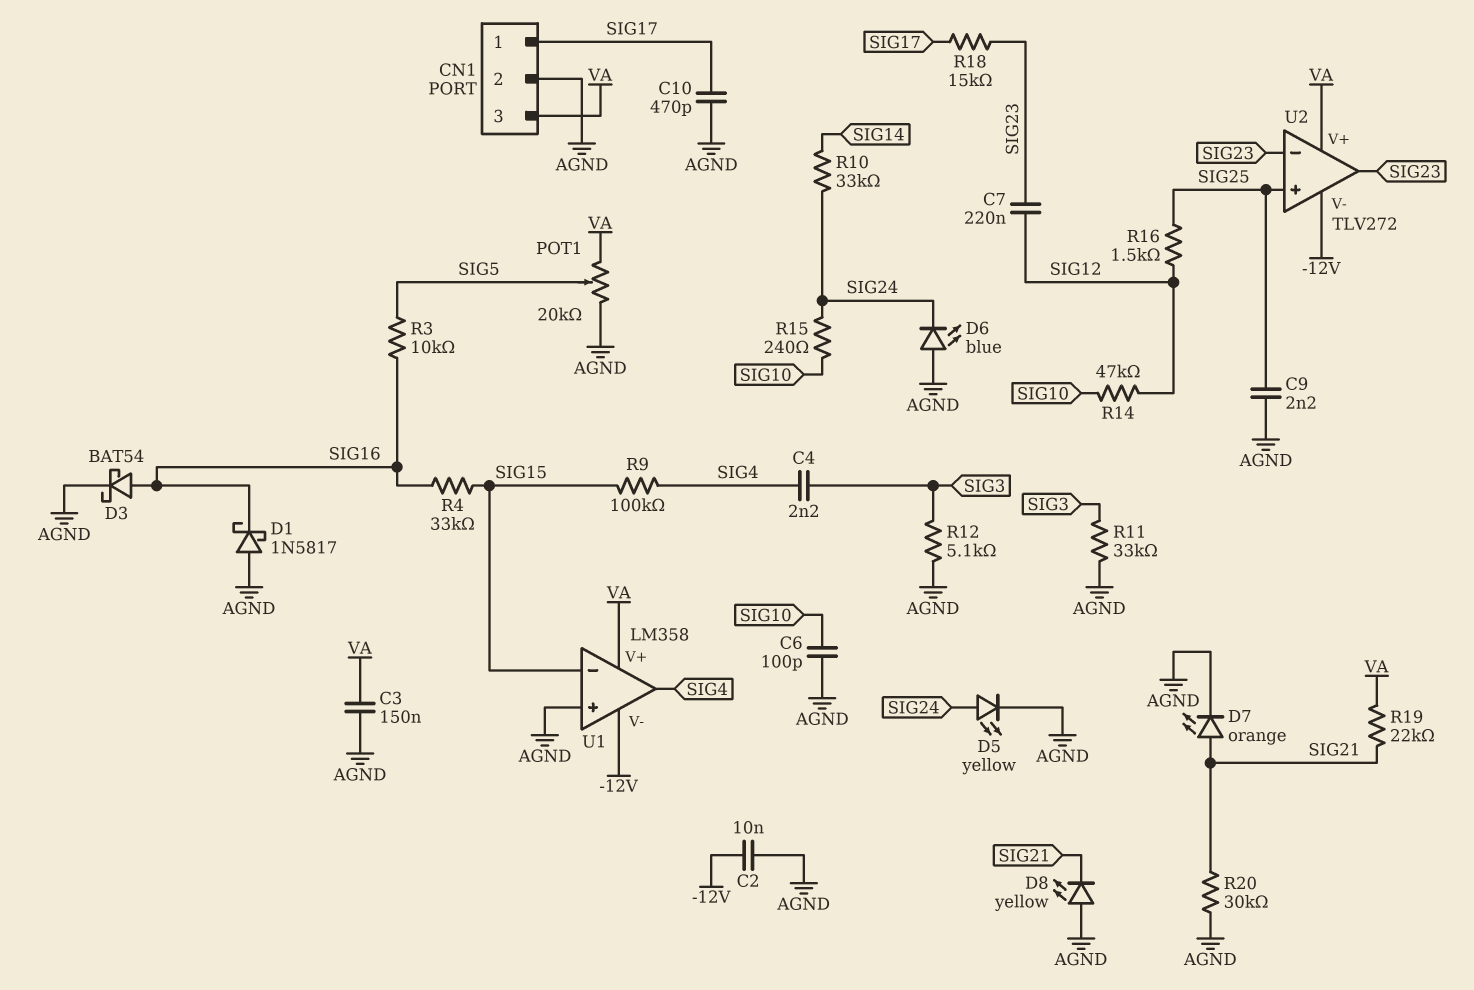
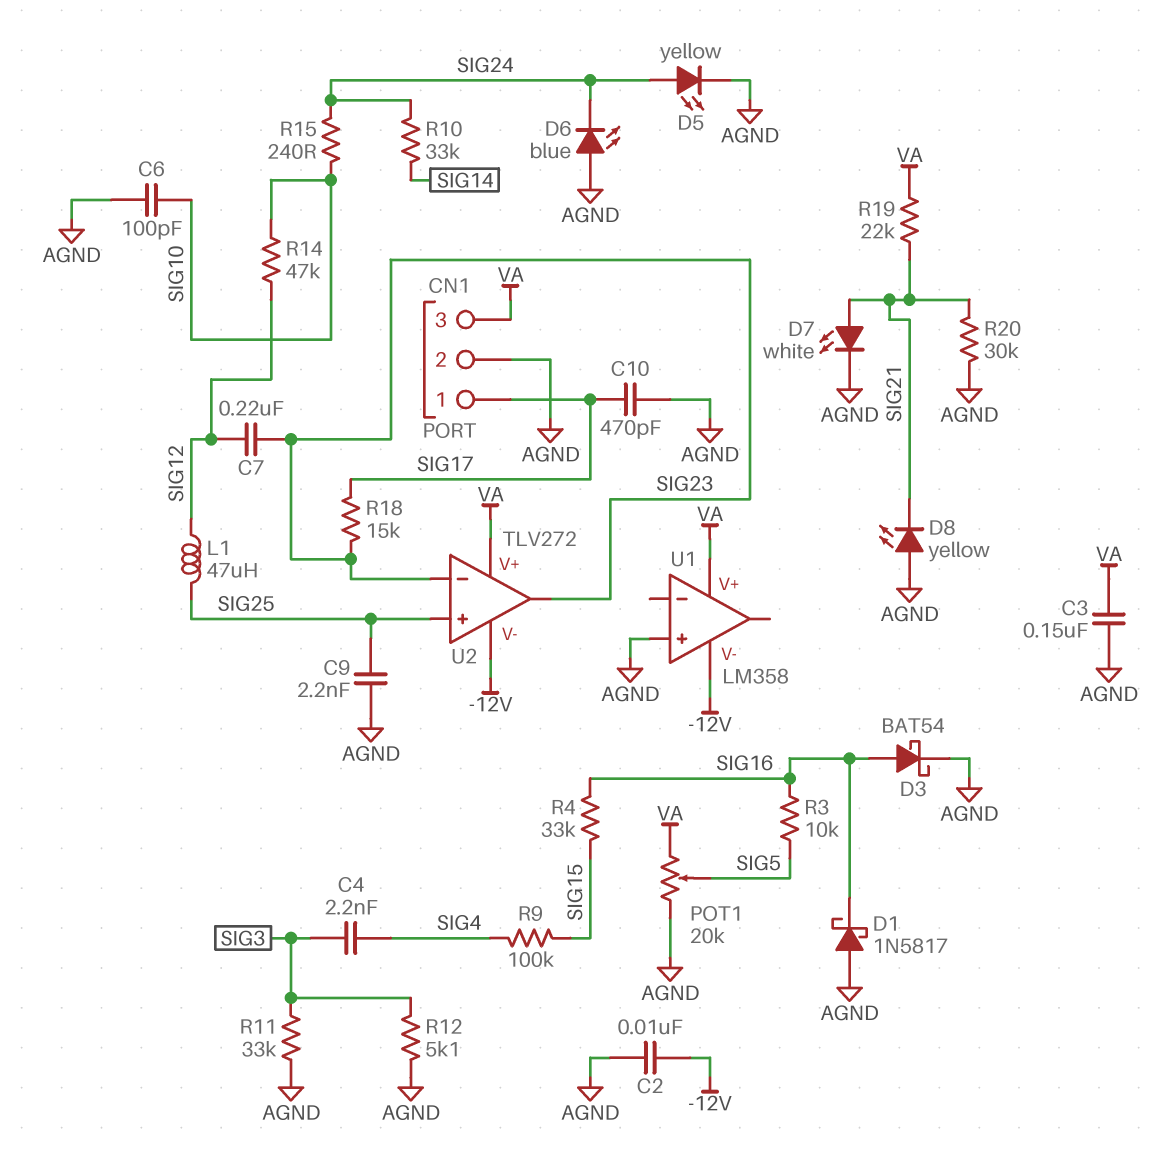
D7: LED orange (A SIG21, K AGND) -> LED white (A SIG21, K AGND)
L1: none -> 47uH (SIG12, SIG25)
R16: 1.5k (SIG12, SIG25) -> none
U1 pin in-: SIG15 -> none
U1 pin out: SIG4 -> none

